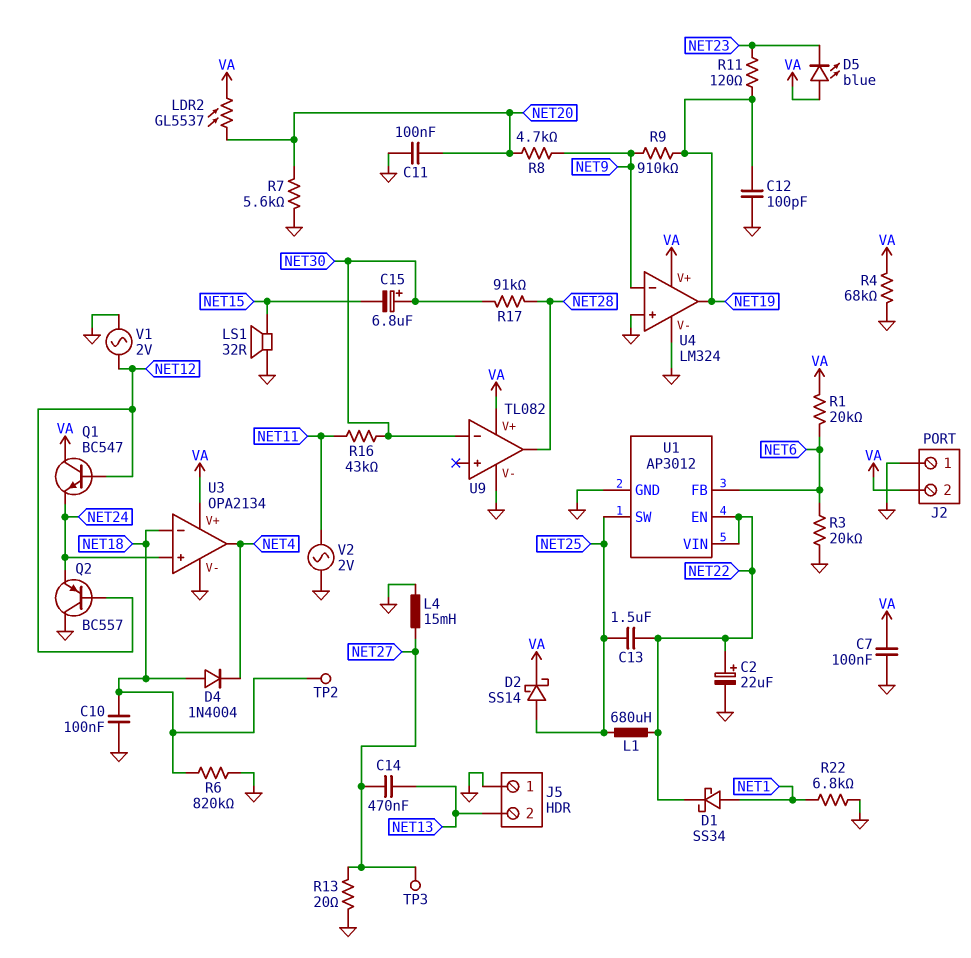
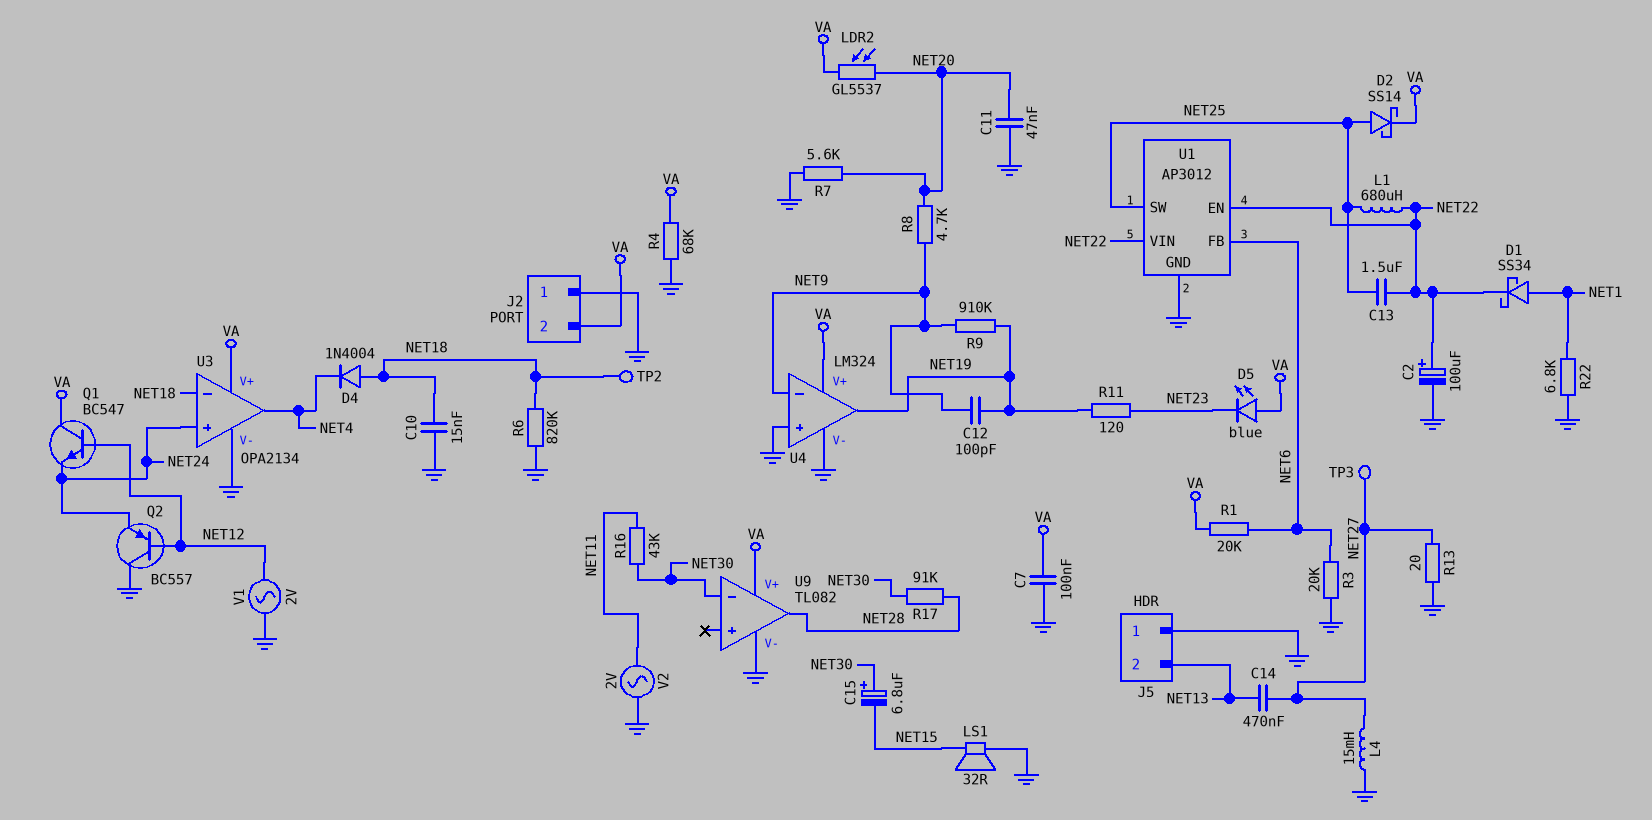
C2: 22uF (plus NET22, minus GND) -> 100uF (plus NET22, minus GND)
C10: 100nF (GND, NET18) -> 15nF (GND, NET18)
C11: 100nF (GND, NET20) -> 47nF (GND, NET20)
C12: 100pF (GND, NET19) -> 100pF (NET9, NET19)

